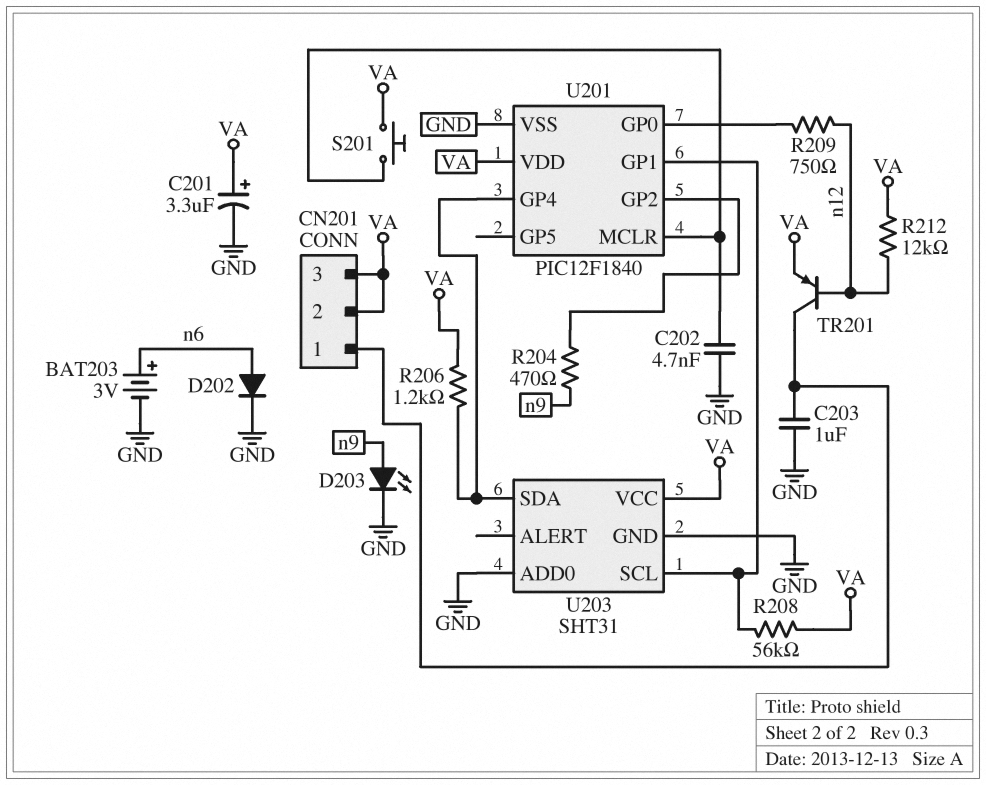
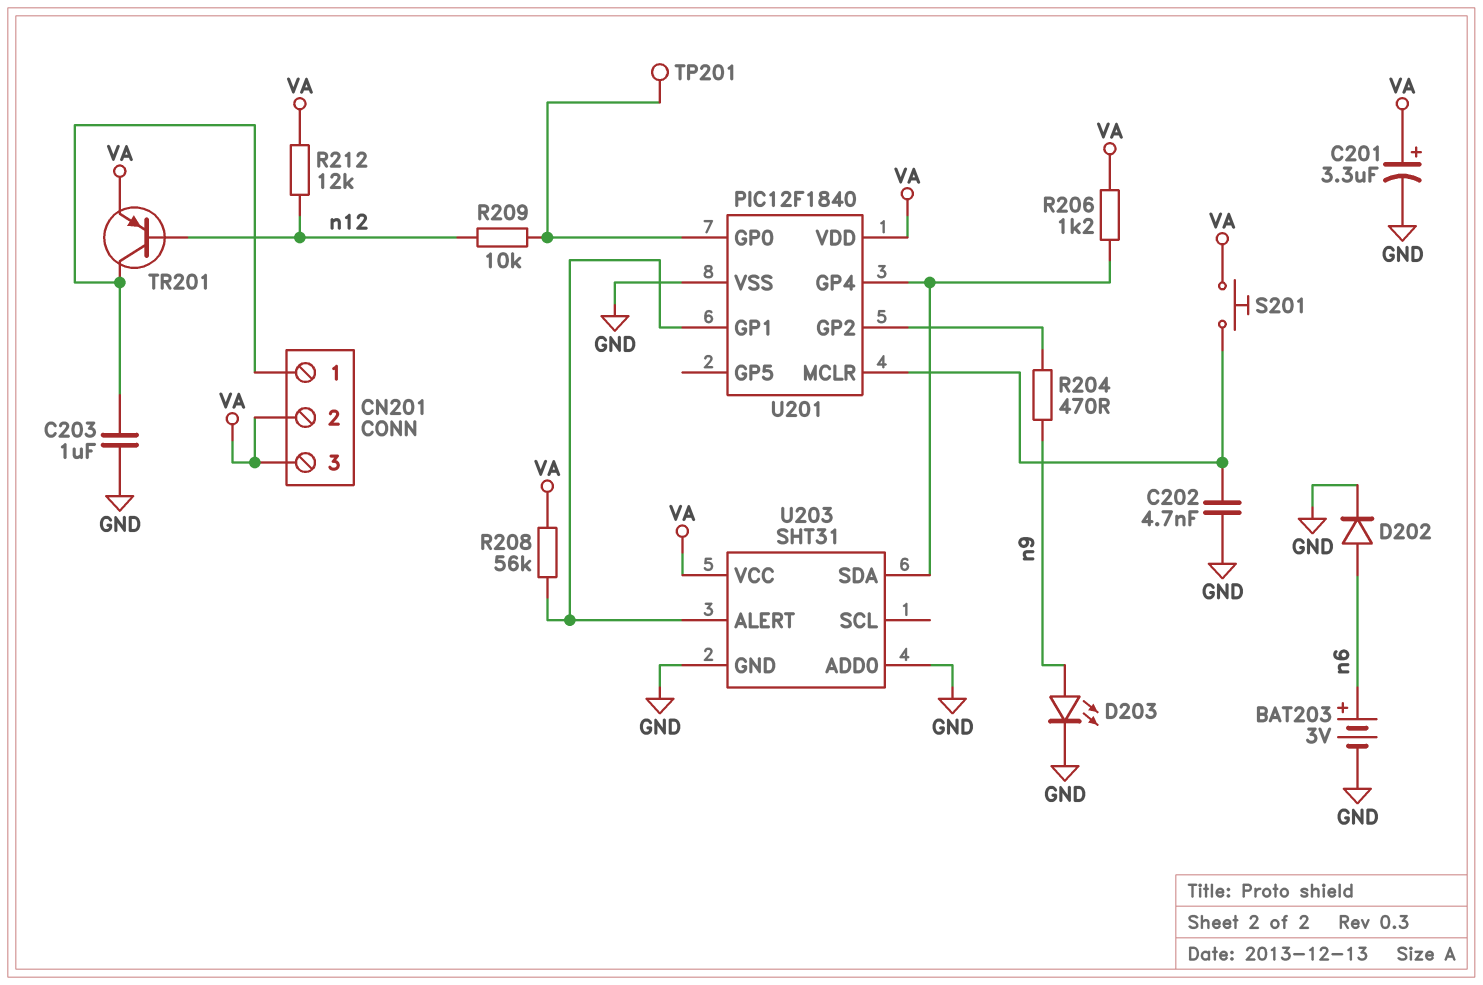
R209: 750 (U201/GP0, n12) -> 10k (U201/GP0, n12)
TP201: none -> test point (U201/GP0)
U203 pin ALERT: none -> U201/GP1
U203 pin SCL: U201/GP1 -> none

